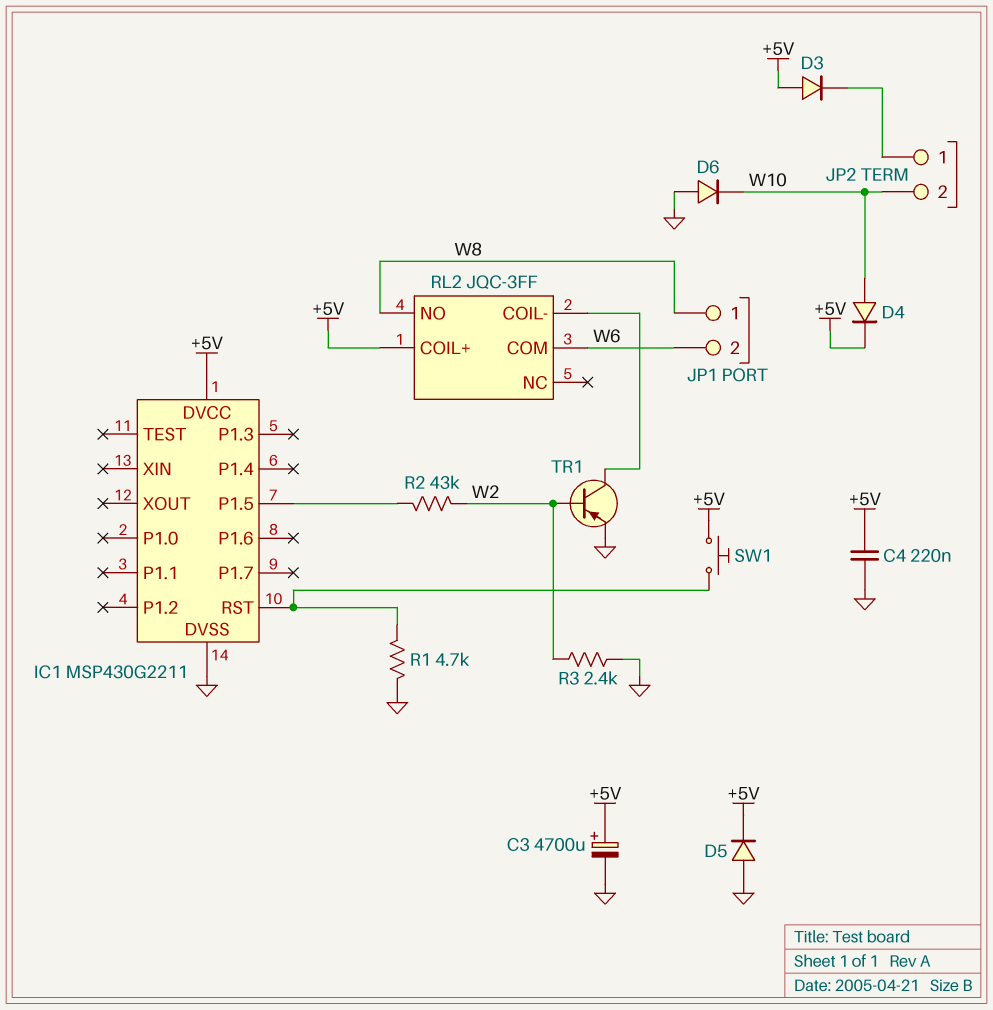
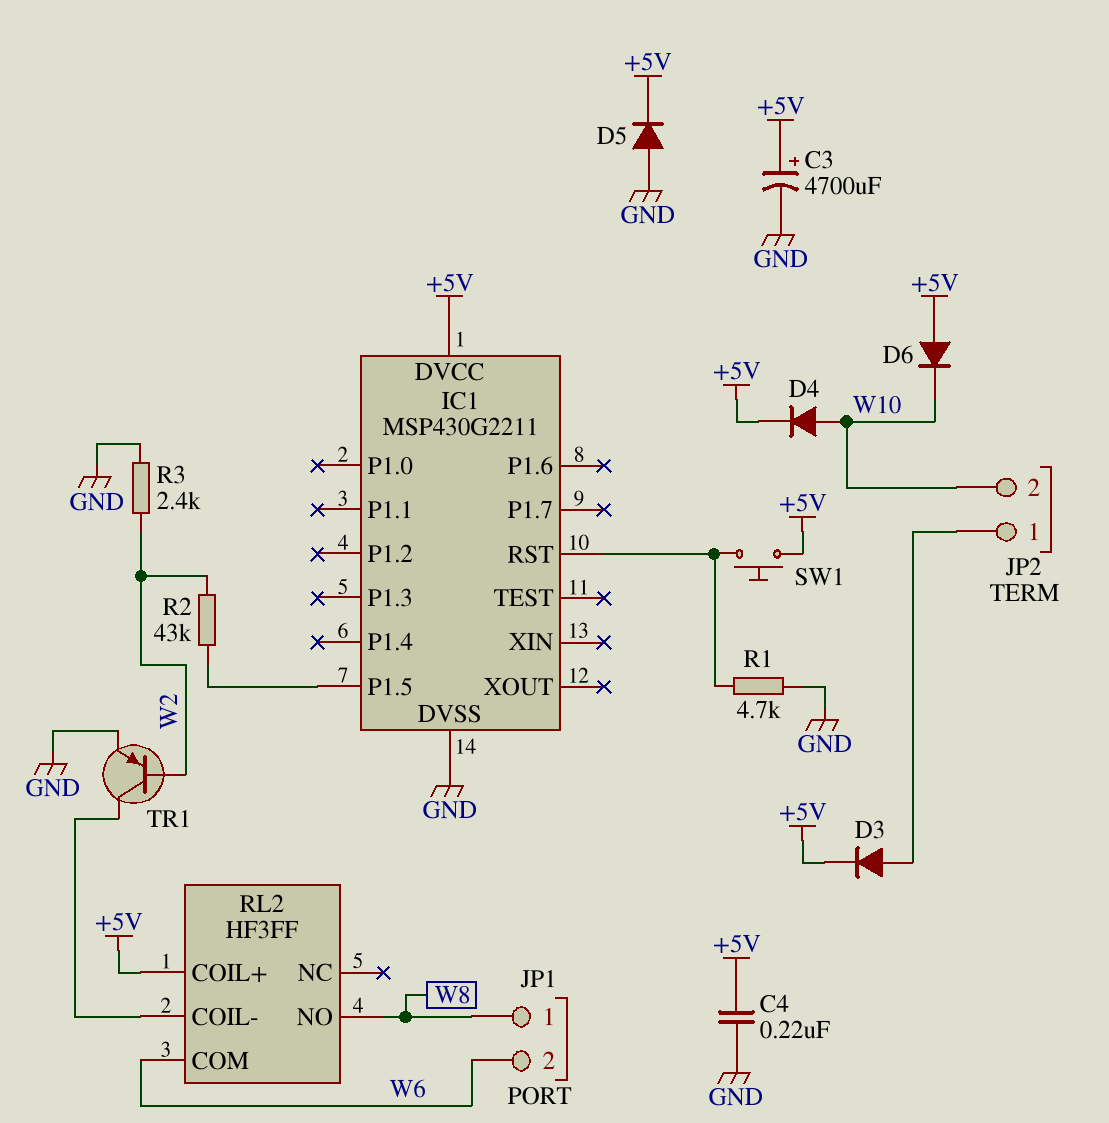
D3: diode (A +5V, K JP2/1) -> diode (A JP2/1, K +5V)
D6: diode (A GND, K W10) -> diode (A +5V, K W10)
RL2: JQC-3FF -> HF3FF

